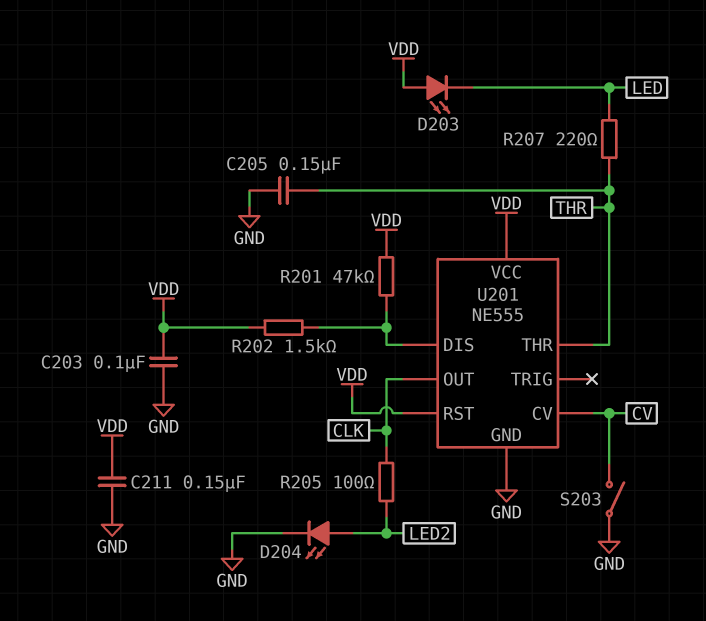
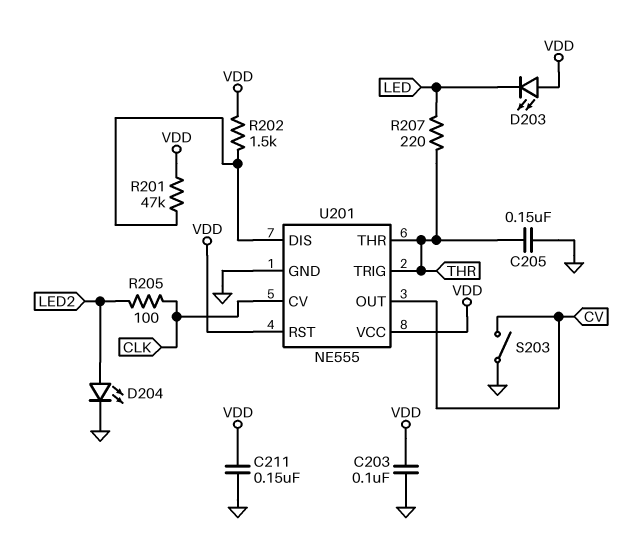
U201 pin CV: CV -> CLK
U201 pin OUT: CLK -> CV
U201 pin TRIG: none -> THR

